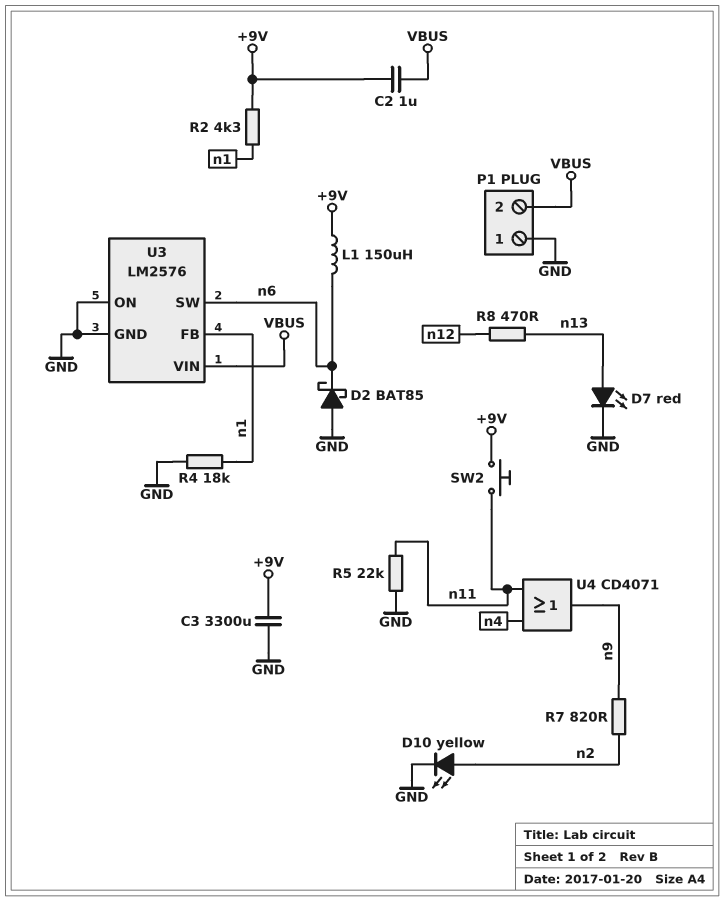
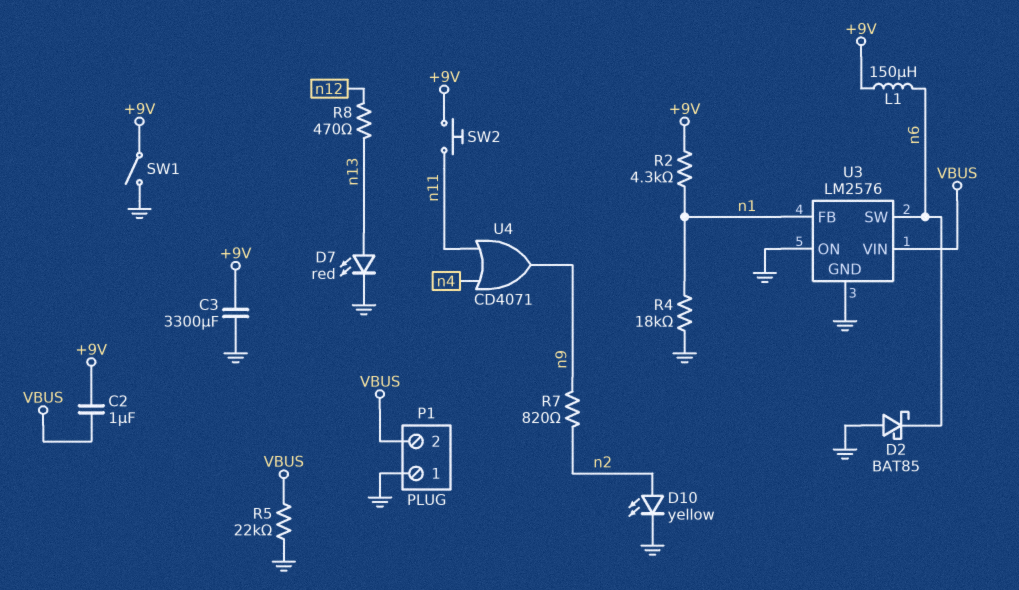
R5: 22k (GND, n11) -> 22k (GND, VBUS)
SW1: none -> switch (+9V, GND)

